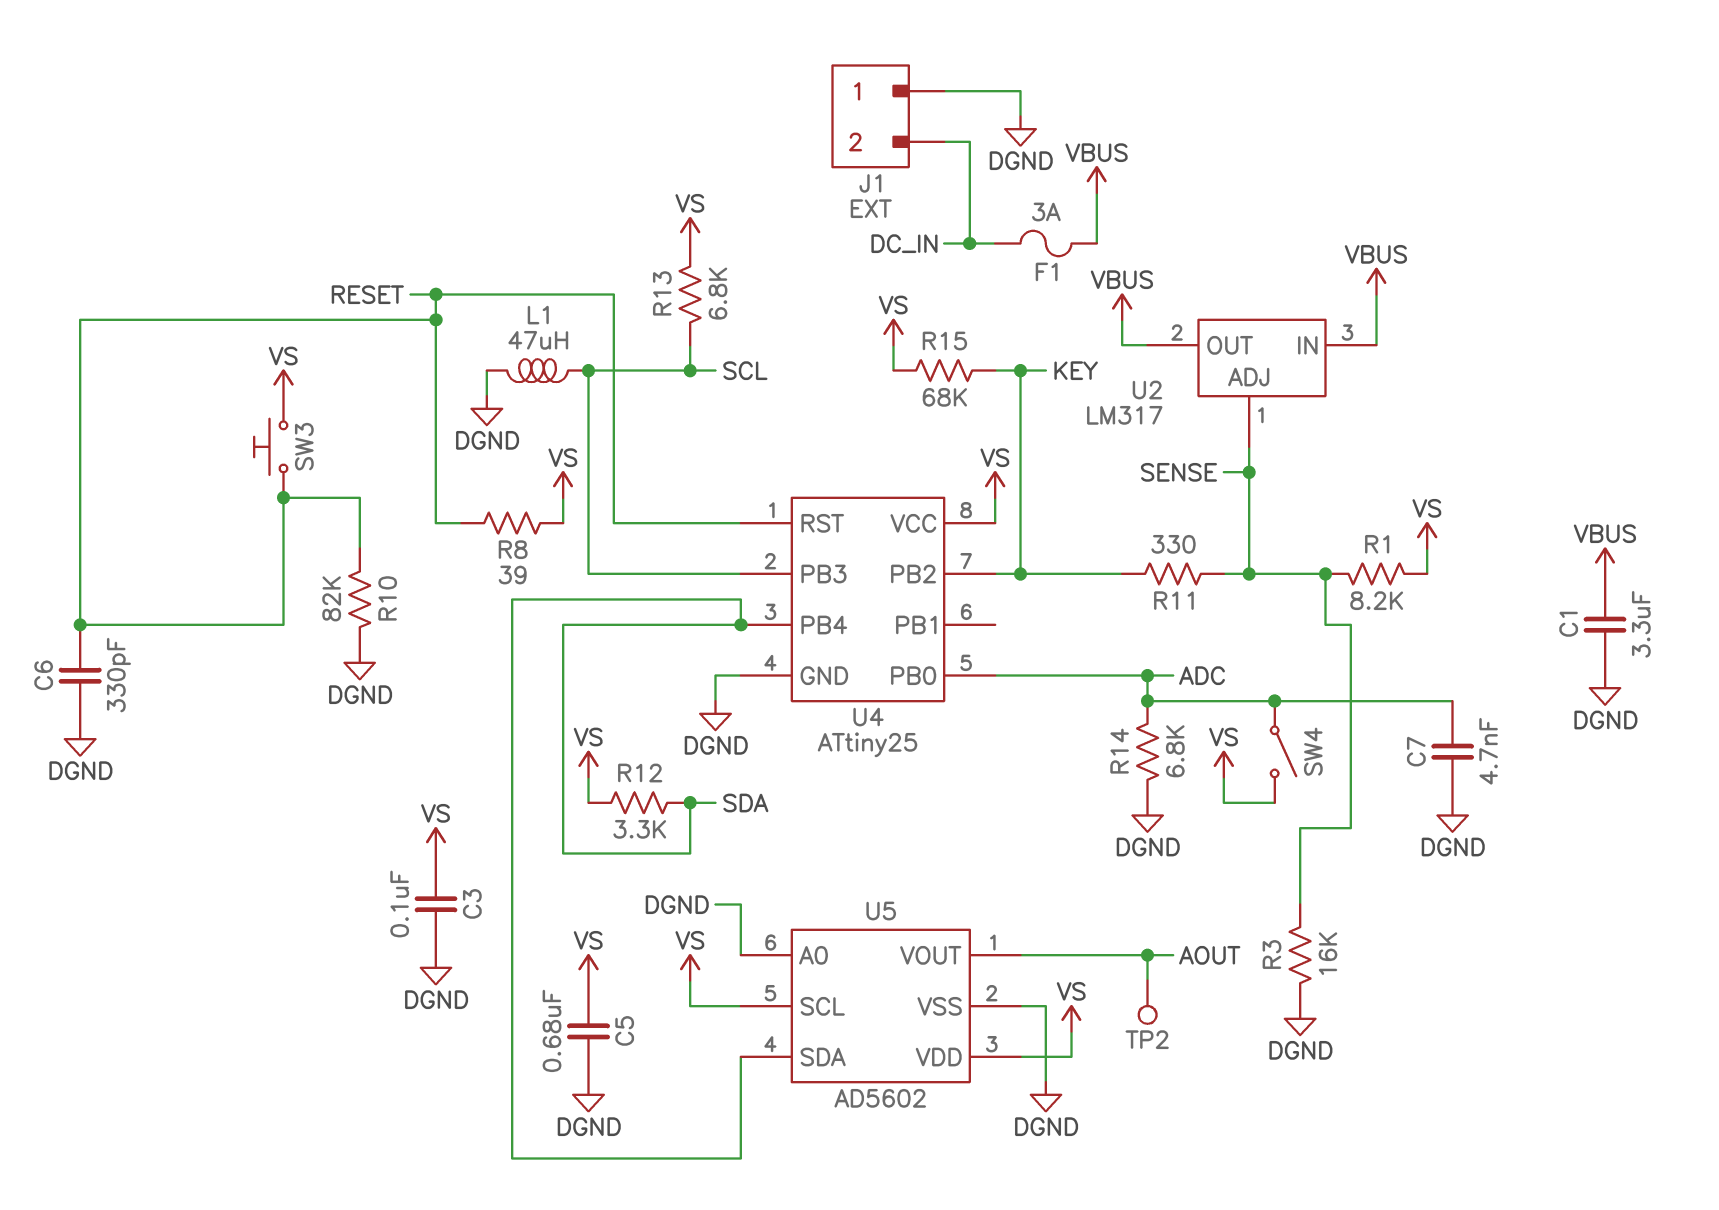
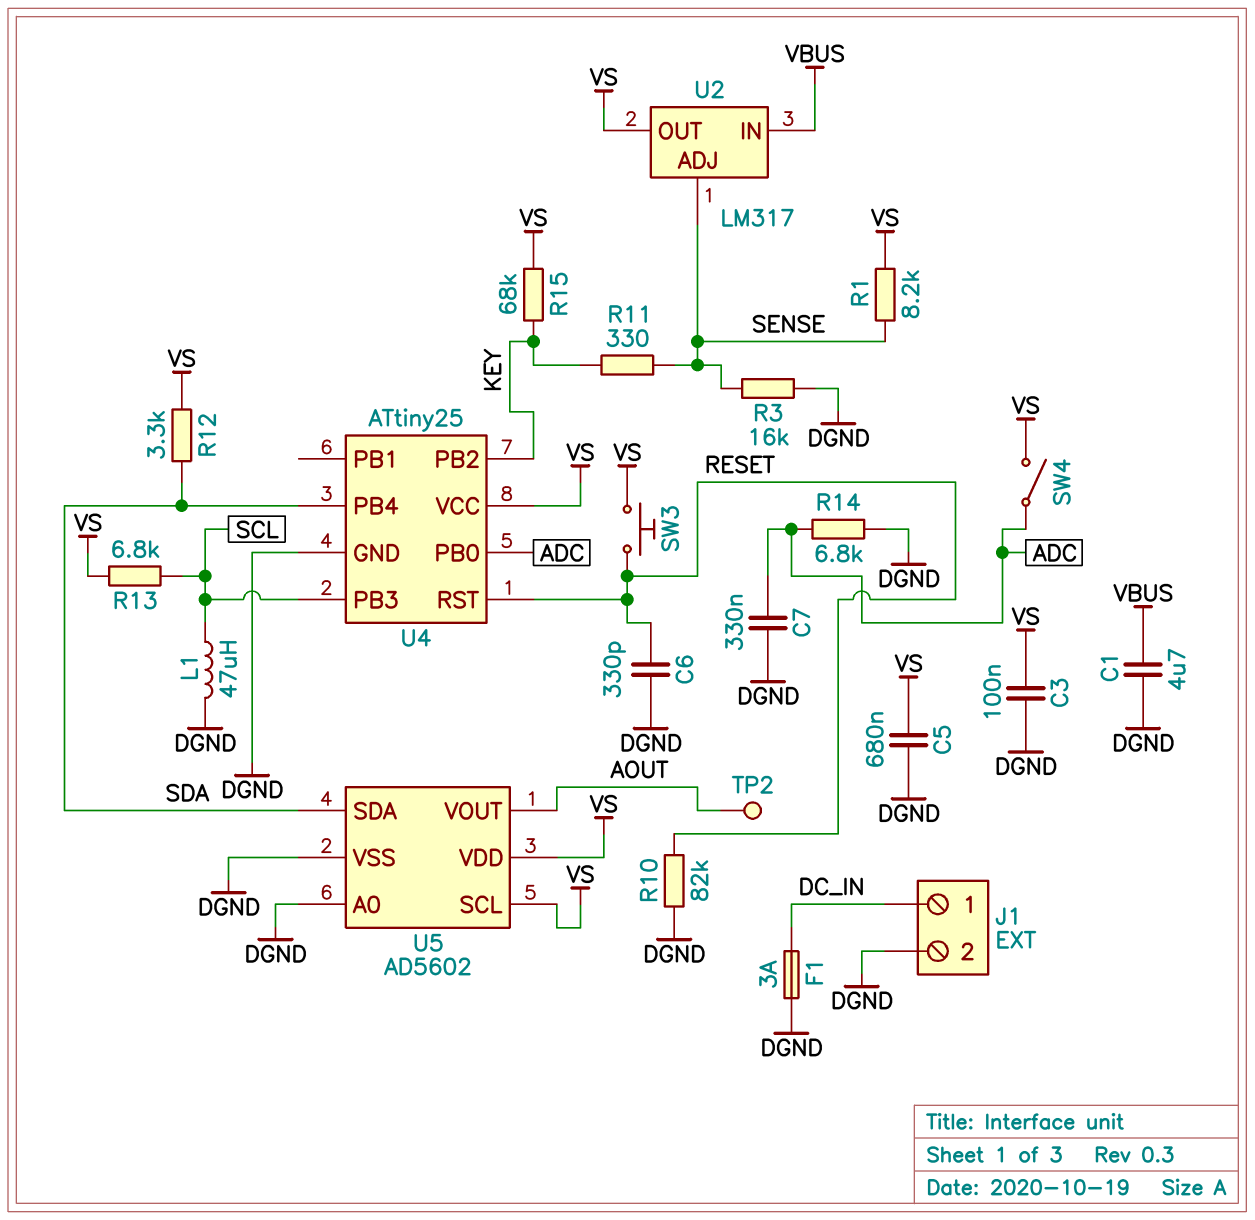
C1: 3.3uF (DGND, VBUS) -> 4.7uF (DGND, VBUS)
C7: 4.7nF (ADC, DGND) -> 330nF (ADC, DGND)
F1: 3A (DC_IN, VBUS) -> 3A (DC_IN, DGND)
J1 pin 1: DGND -> DC_IN
J1 pin 2: DC_IN -> DGND
R8: 39 (RESET, VS) -> none
U2 pin OUT: VBUS -> VS

